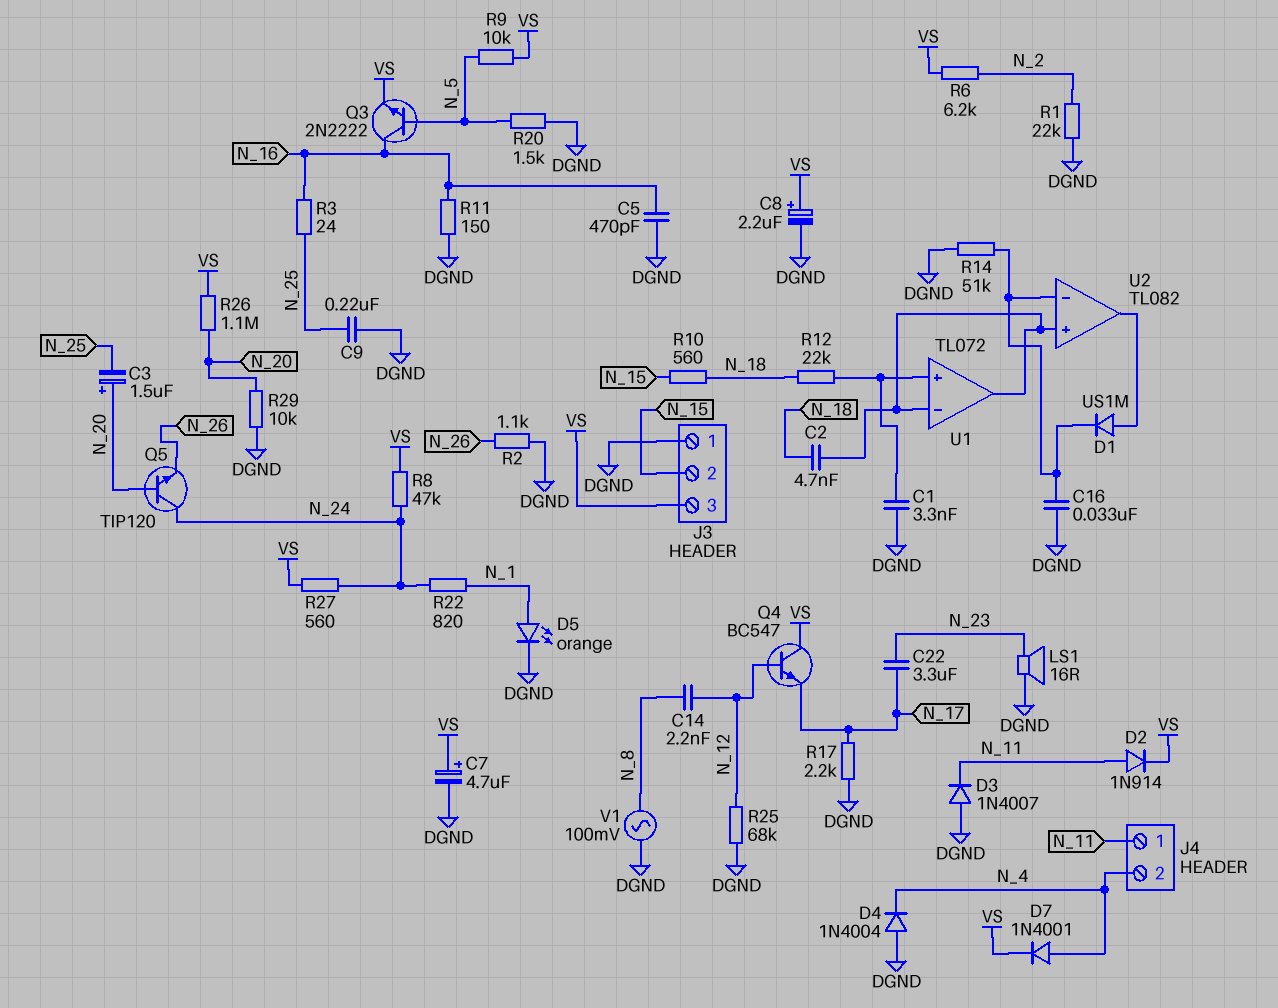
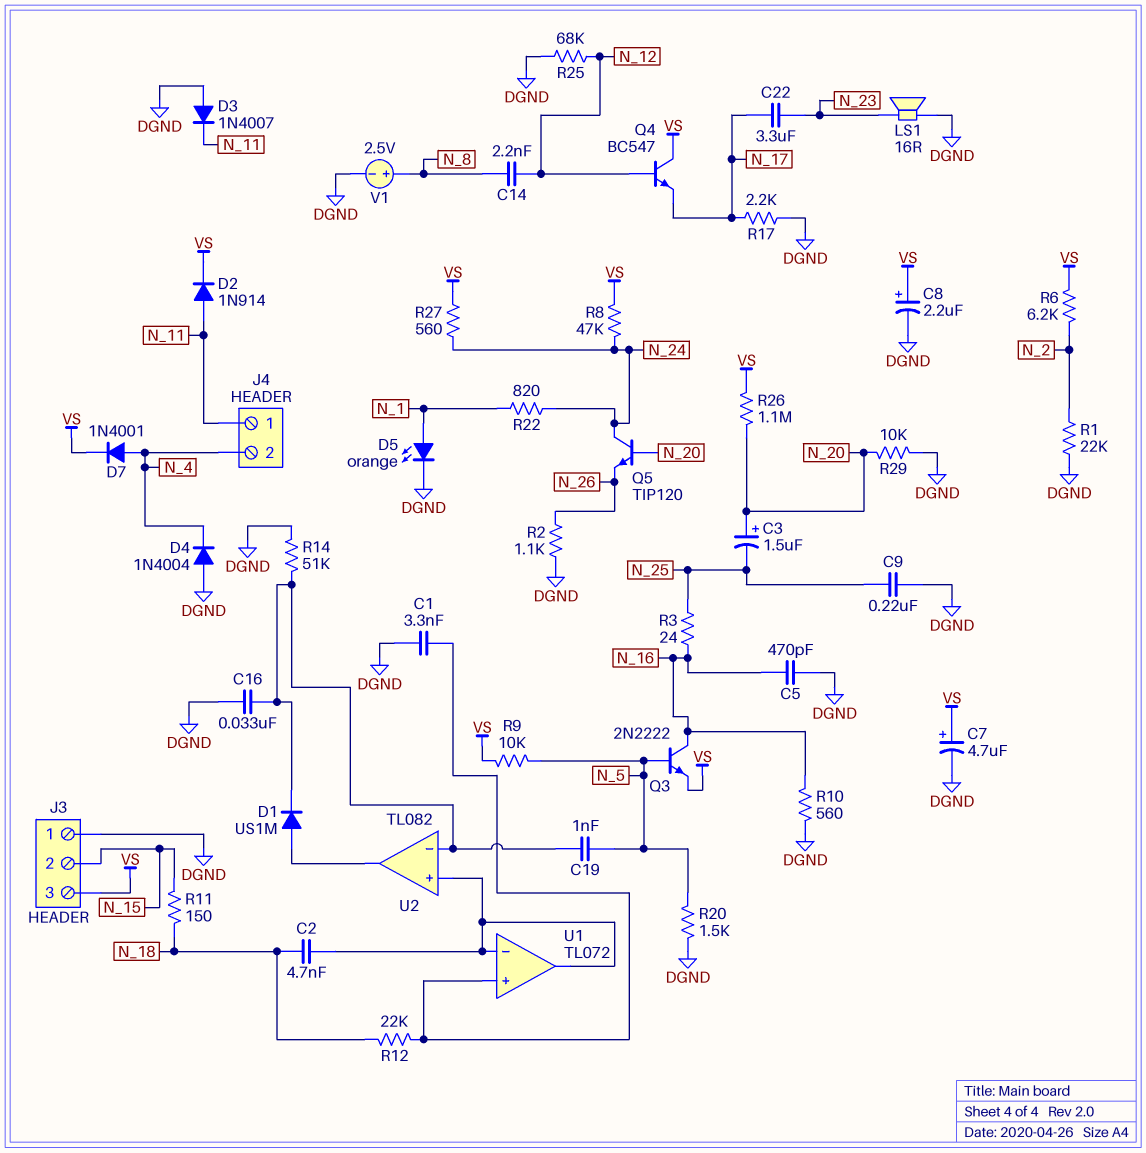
C19: none -> 1nF (N_5, U2/in-)
R10: 560 (N_15, N_18) -> 560 (DGND, N_16)
R11: 150 (DGND, N_16) -> 150 (N_15, N_18)
V1: AC 100mV (DGND, N_8) -> 2.5V (plus N_8, minus DGND)

